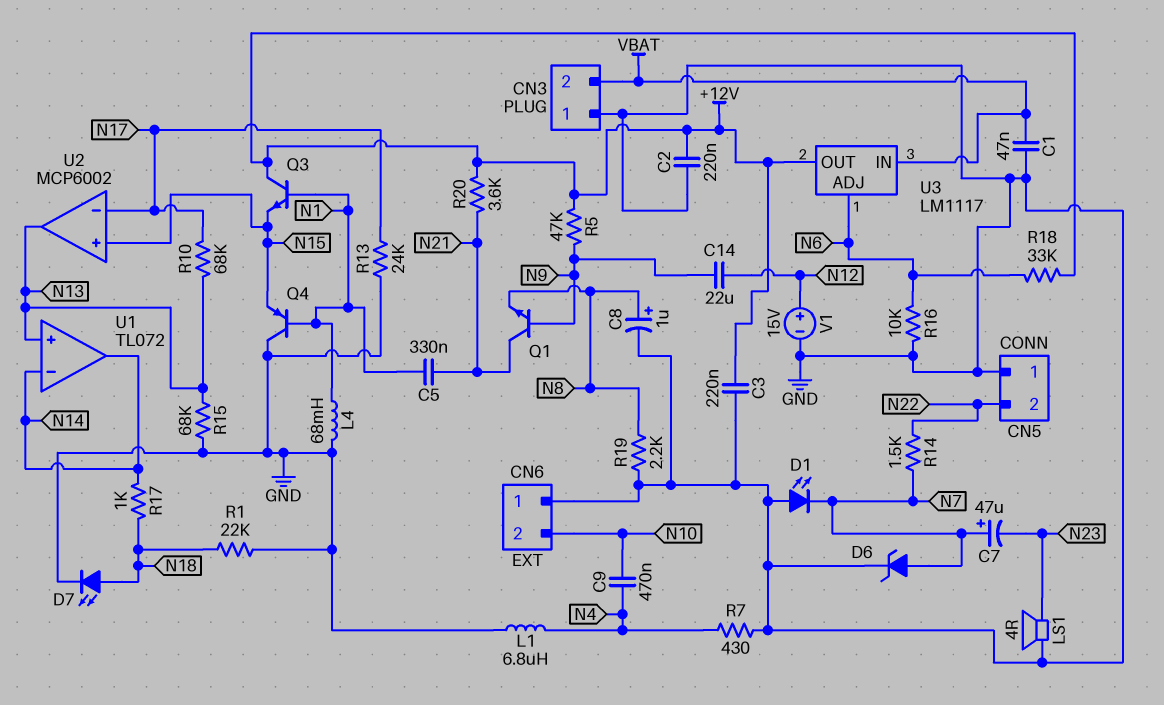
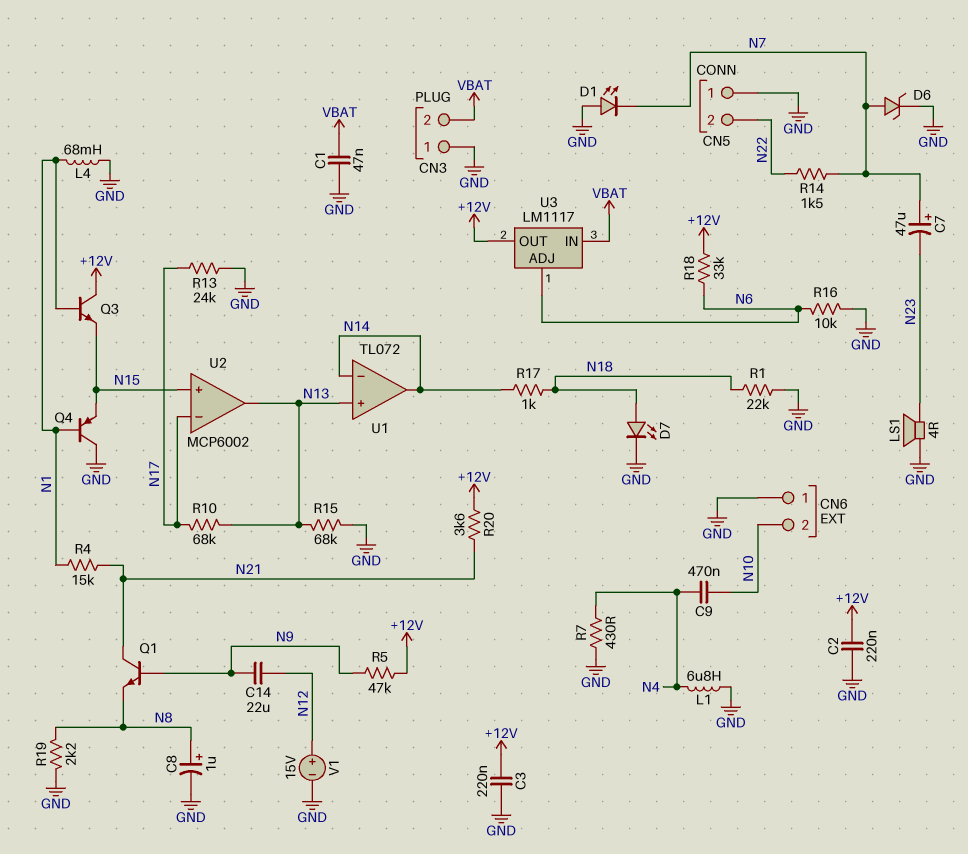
C5: 330nF (N1, N21) -> none
R4: none -> 15k (N1, N21)

